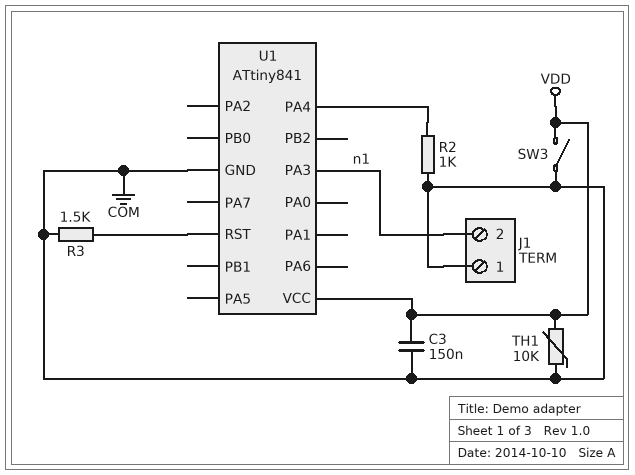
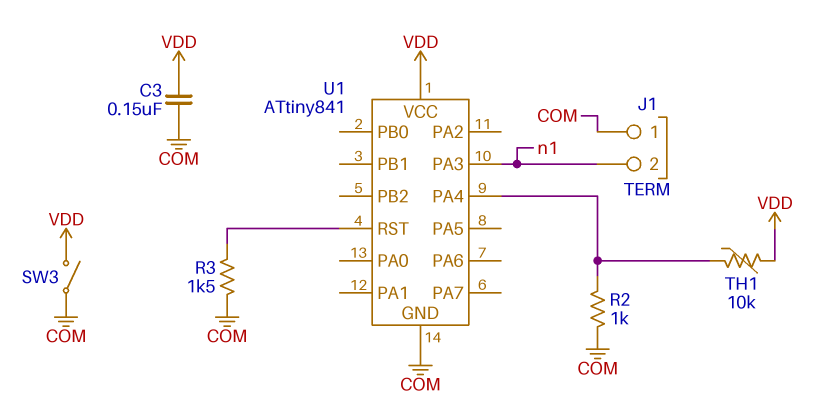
TH1: 10k (COM, VDD) -> 10k (U1/PA4, VDD)

